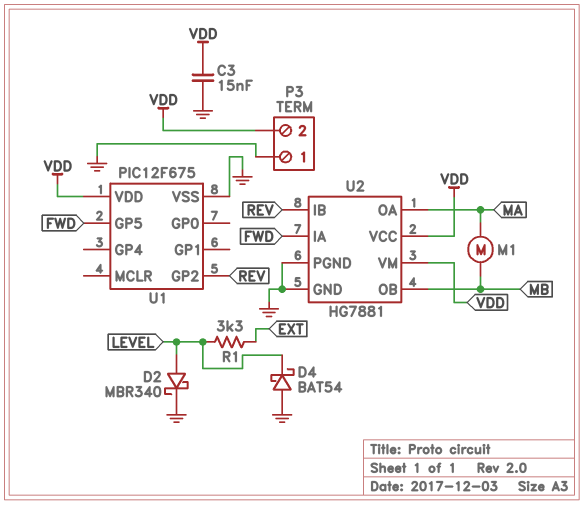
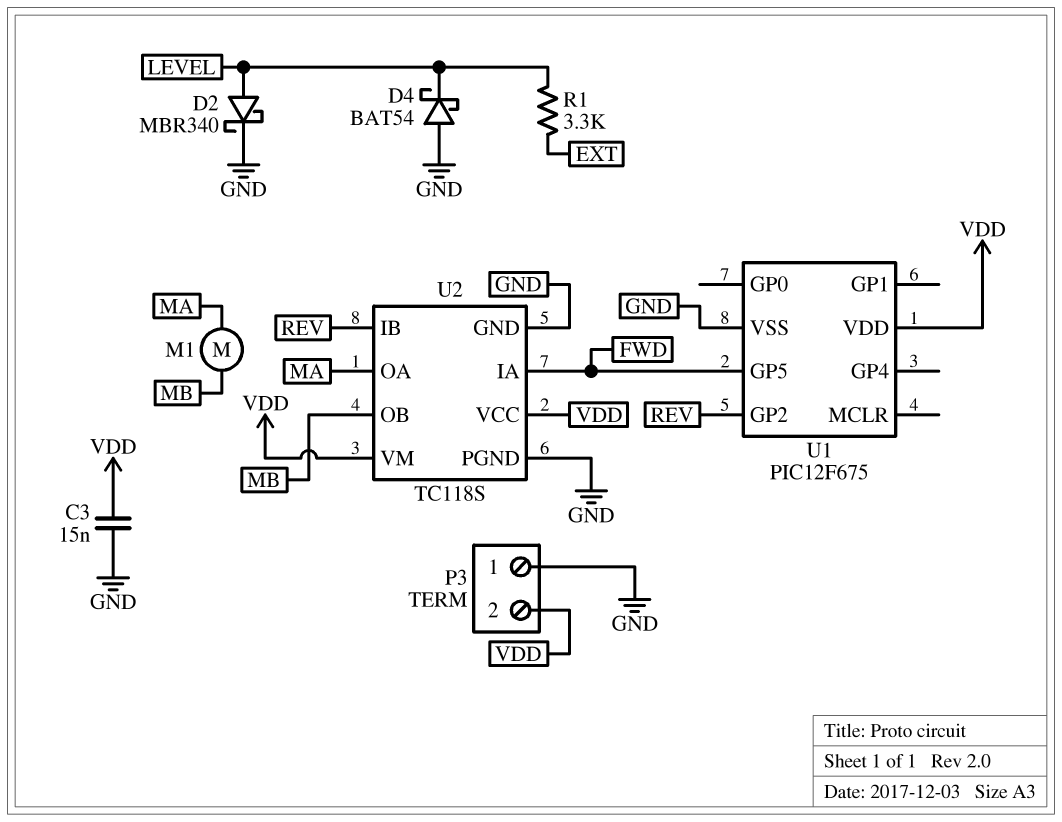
U2: HG7881 -> TC118S

